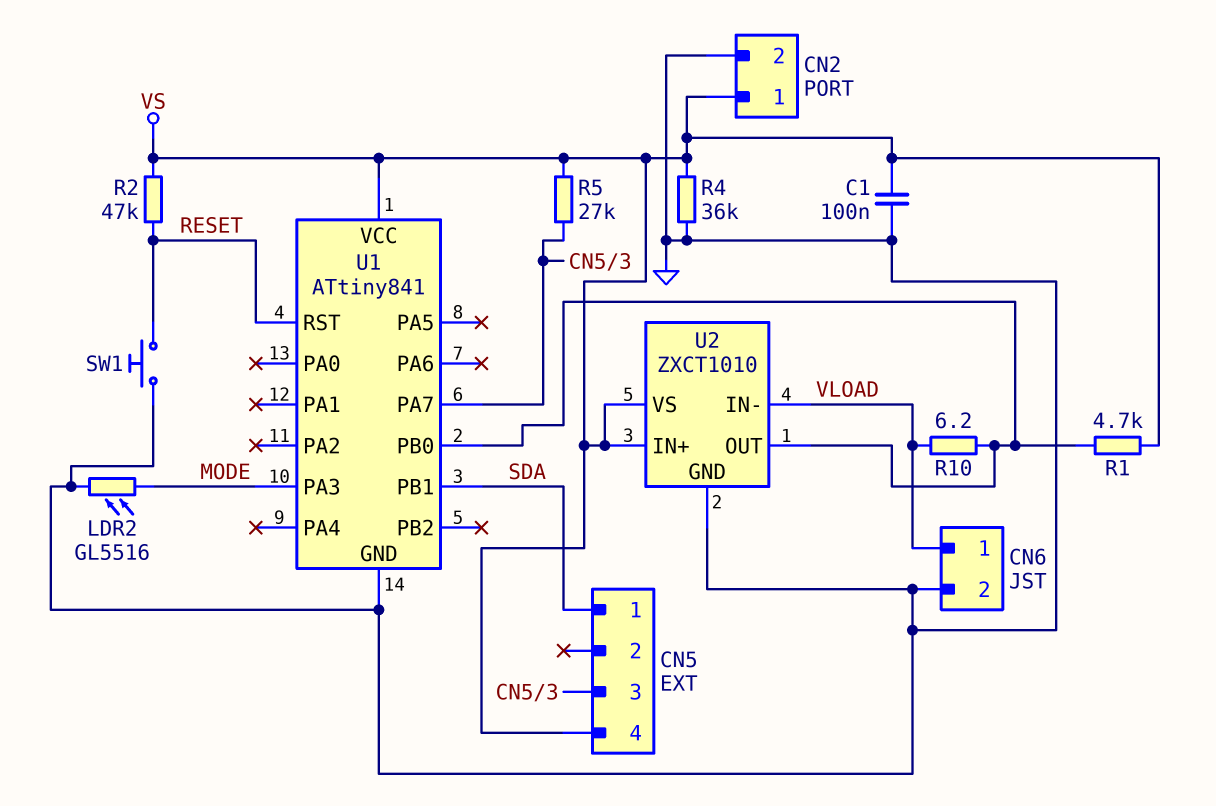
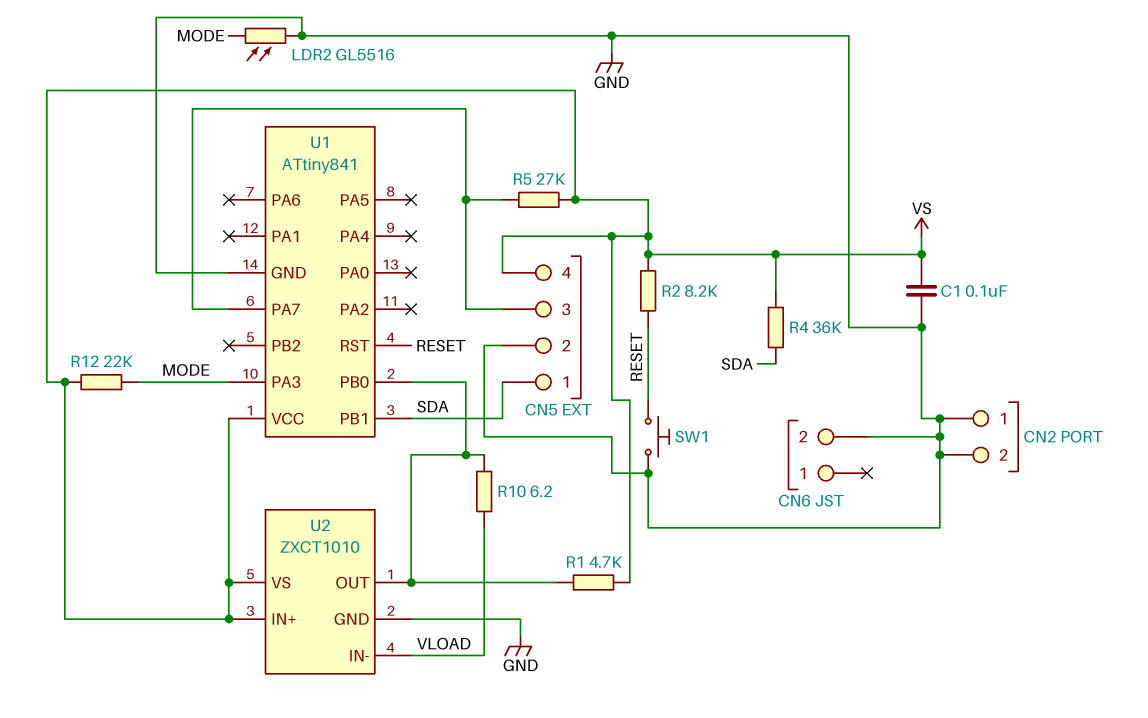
CN2 pin 1: VS -> GND
CN5 pin 2: none -> GND
CN6 pin 1: VLOAD -> none
R2: 47k (RESET, VS) -> 8.2k (RESET, VS)
R4: 36k (GND, VS) -> 36k (SDA, VS)
R12: none -> 22k (MODE, VS)

